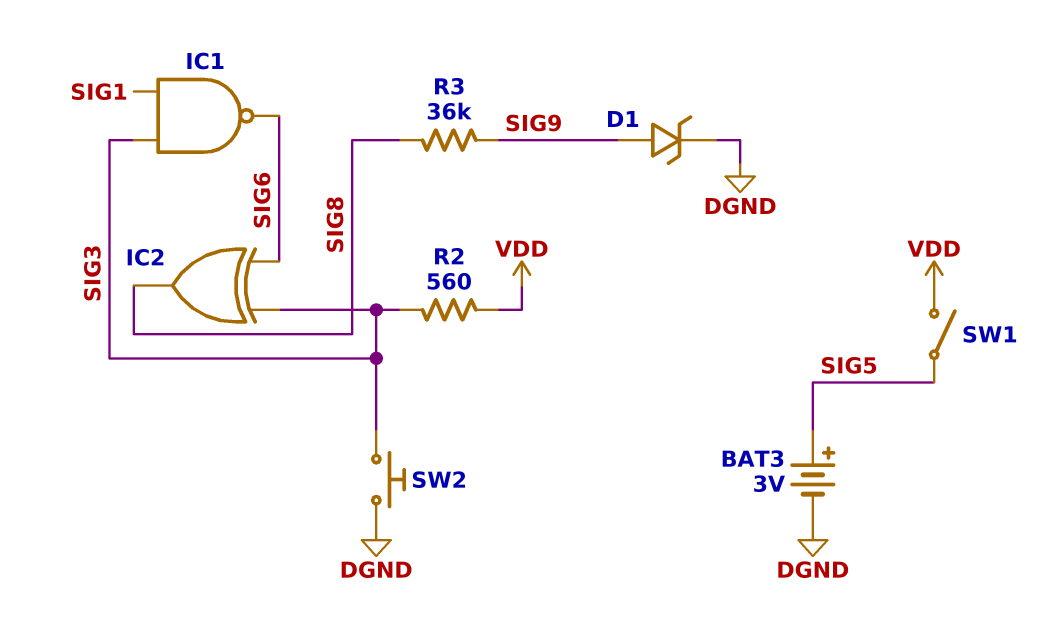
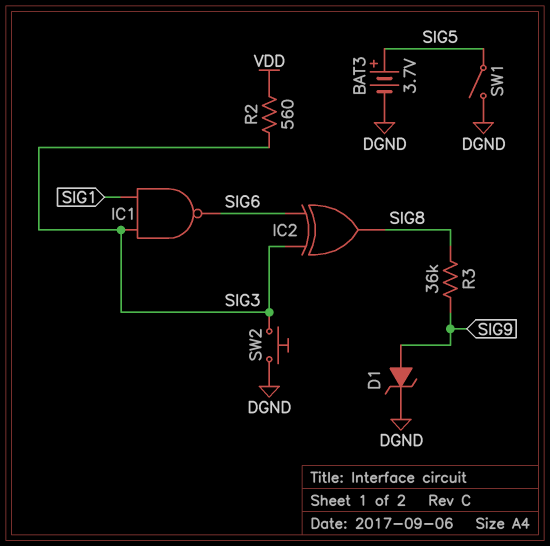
BAT3: 3V (plus SIG5, minus DGND) -> 3.7V (plus SIG5, minus DGND)
SW1: switch (SIG5, VDD) -> switch (DGND, SIG5)

